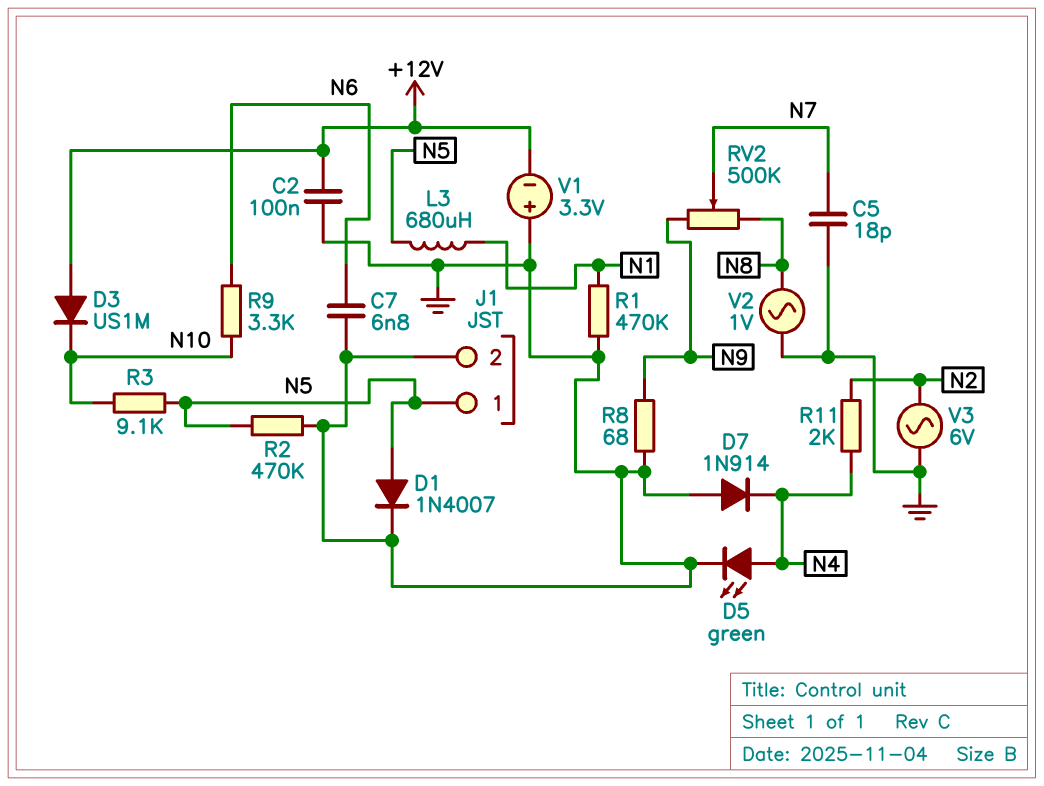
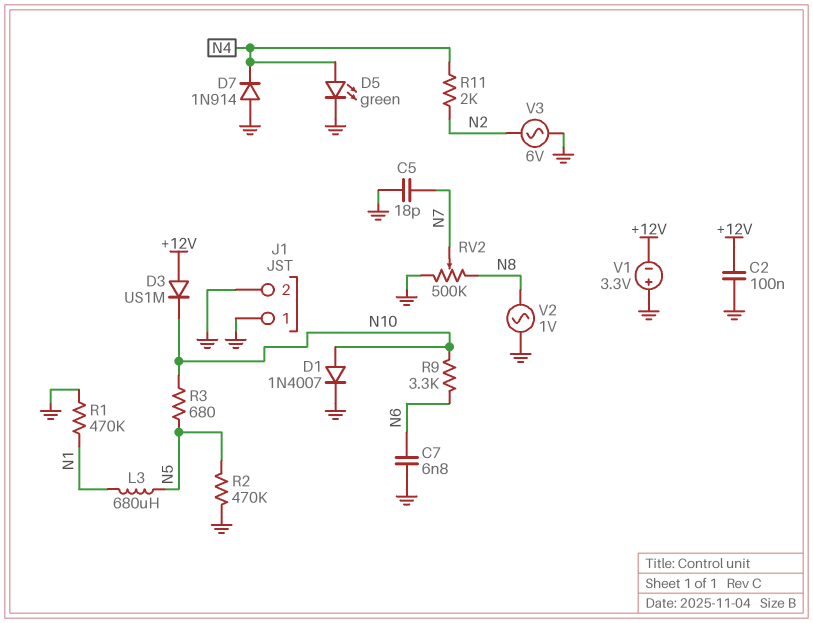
D1: diode 1N4007 (A N5, K GND) -> diode 1N4007 (A N10, K GND)
J1 pin 1: N5 -> GND
R3: 9.1k (N5, N10) -> 680 (N5, N10)
R8: 68 (GND, N9) -> none
RV2: 500k (N8, N9, wiper N7) -> 500k (GND, N8, wiper N7)

